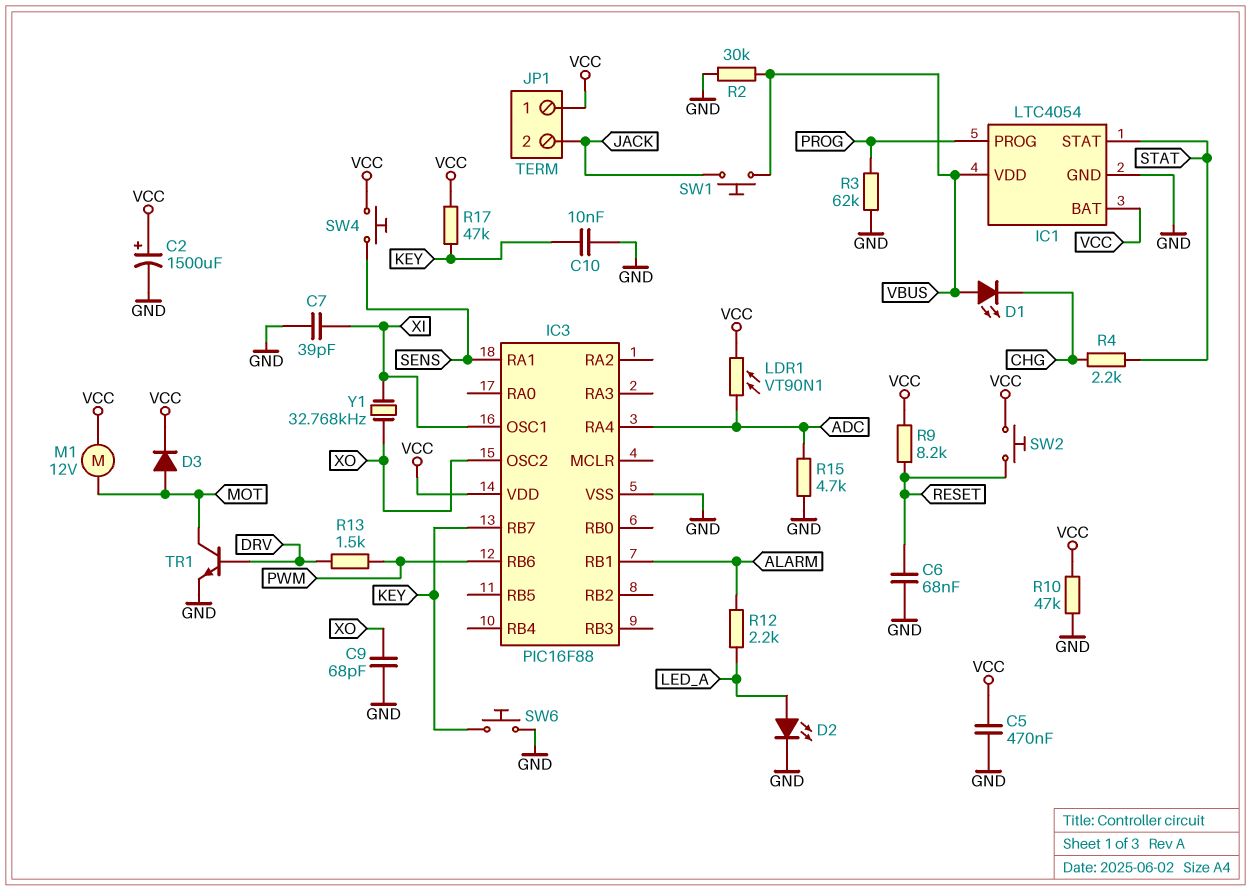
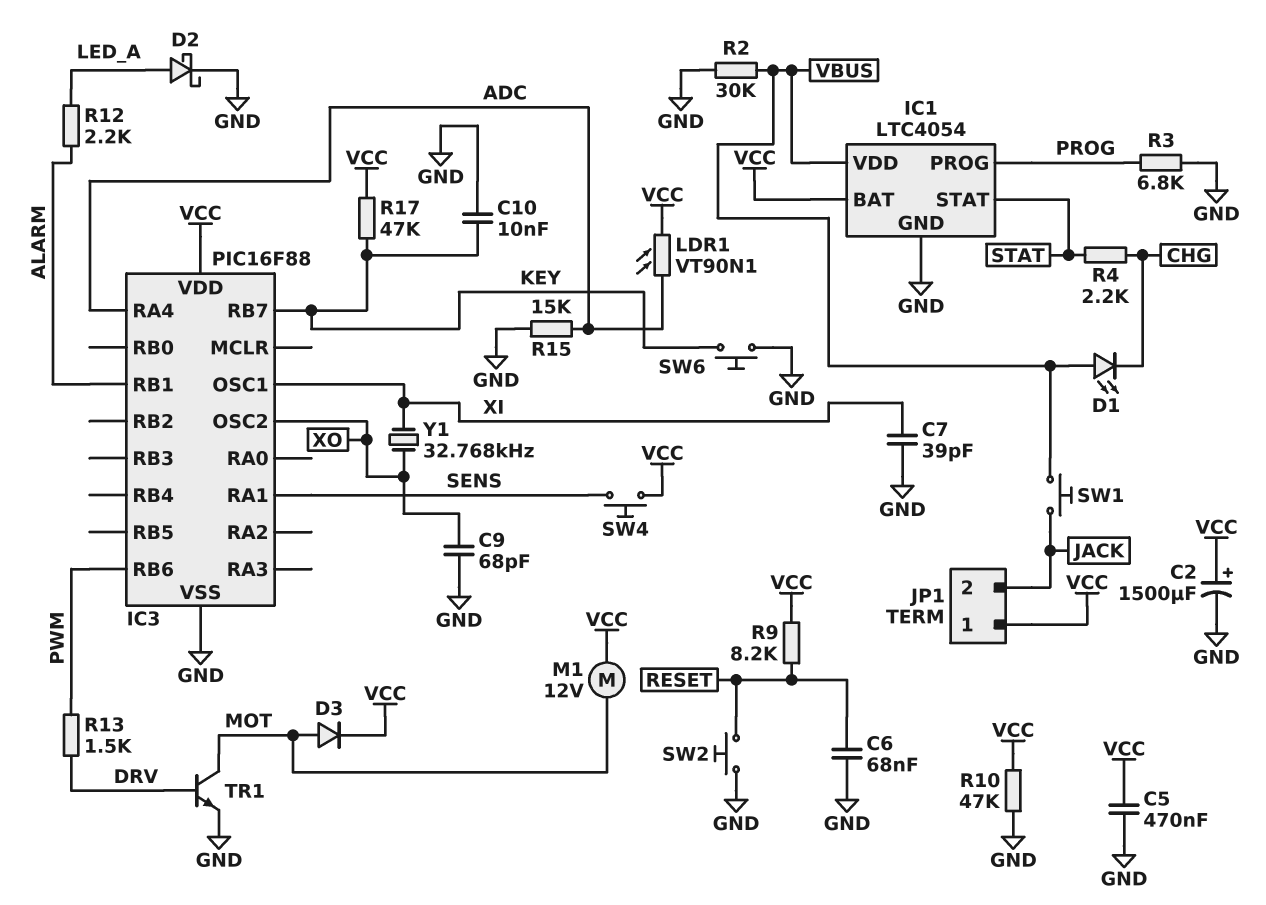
D2: LED (A LED_A, K GND) -> schottky (A LED_A, K GND)
R3: 62k (GND, PROG) -> 6.8k (GND, PROG)
R15: 4.7k (ADC, GND) -> 15k (ADC, GND)
SW2: button (RESET, VCC) -> button (GND, RESET)

